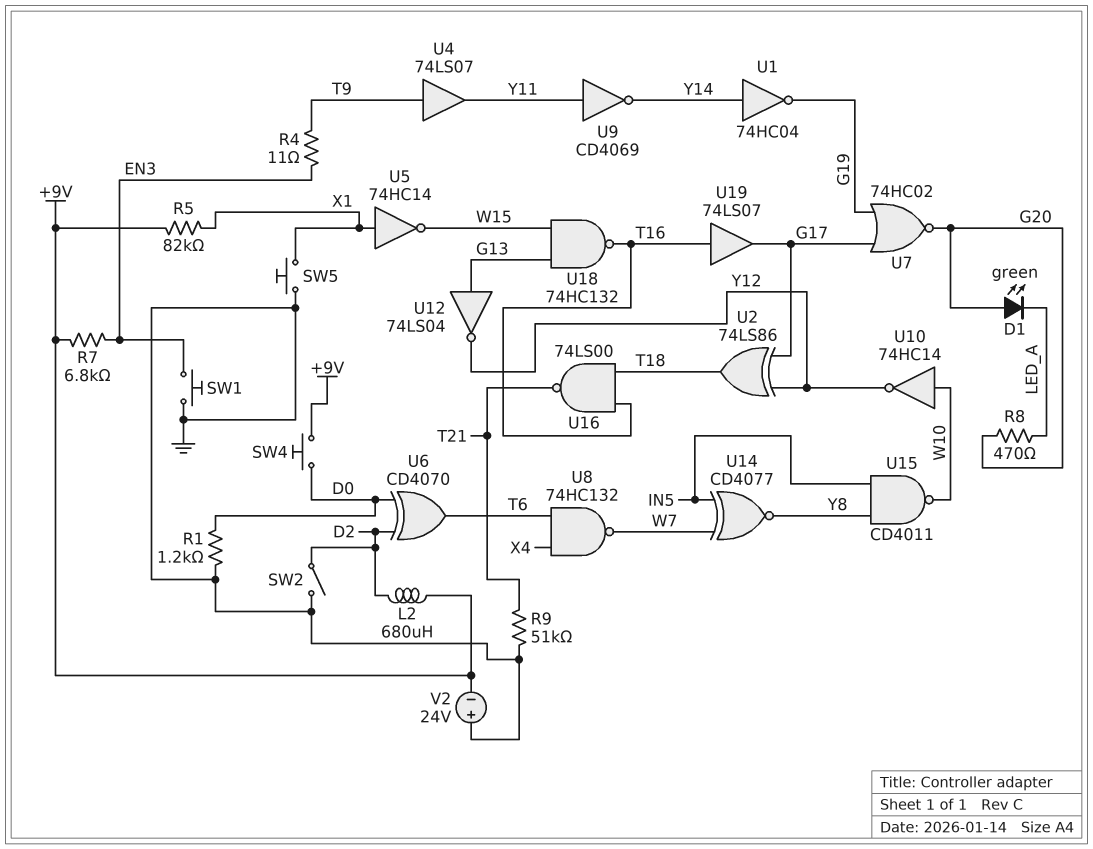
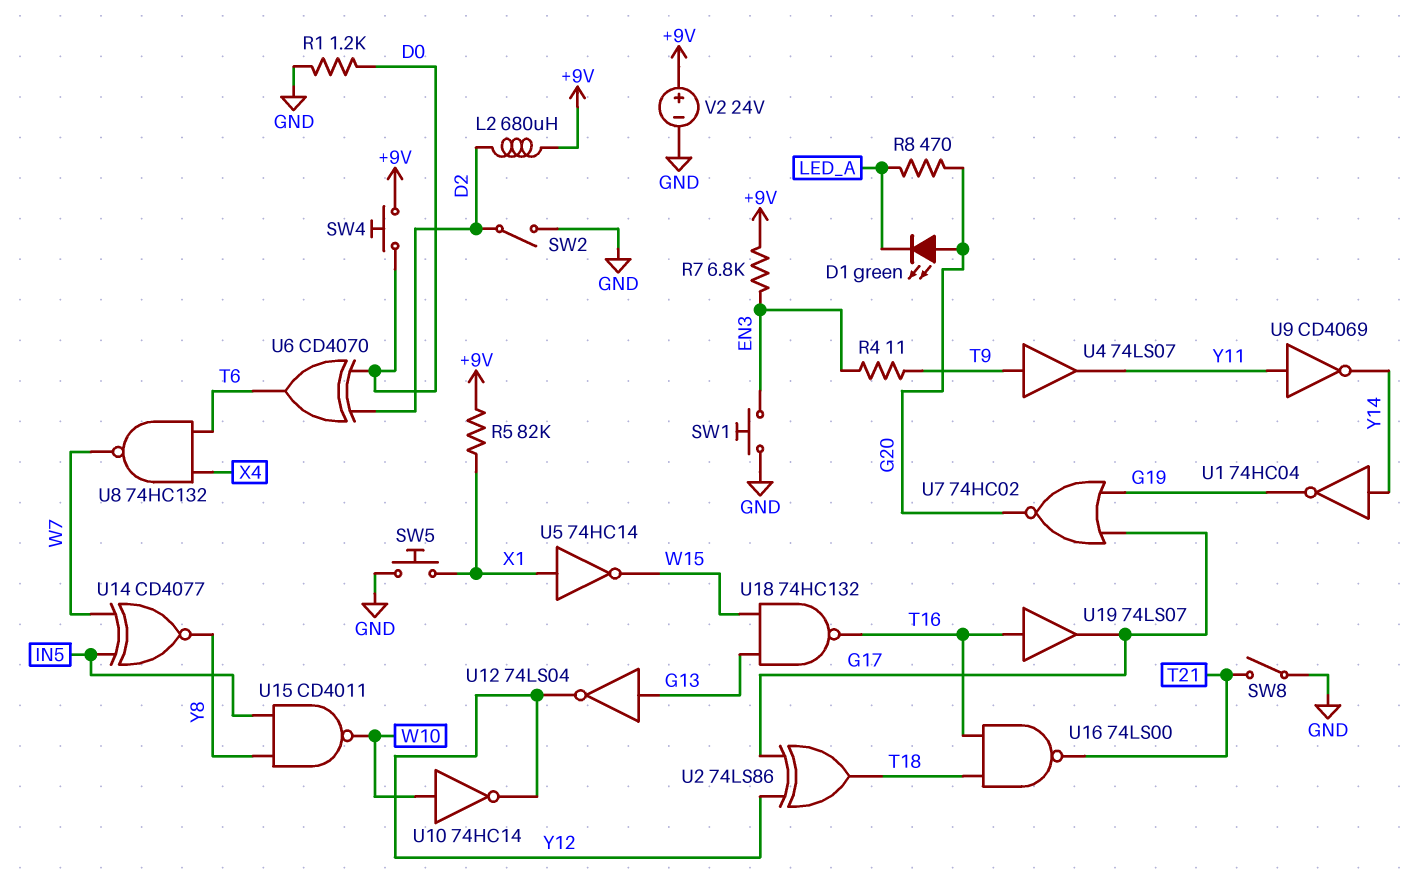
R9: 51k (GND, T21) -> none
SW8: none -> switch (GND, T21)
V2: 24V (plus GND, minus +9V) -> 24V (plus +9V, minus GND)

